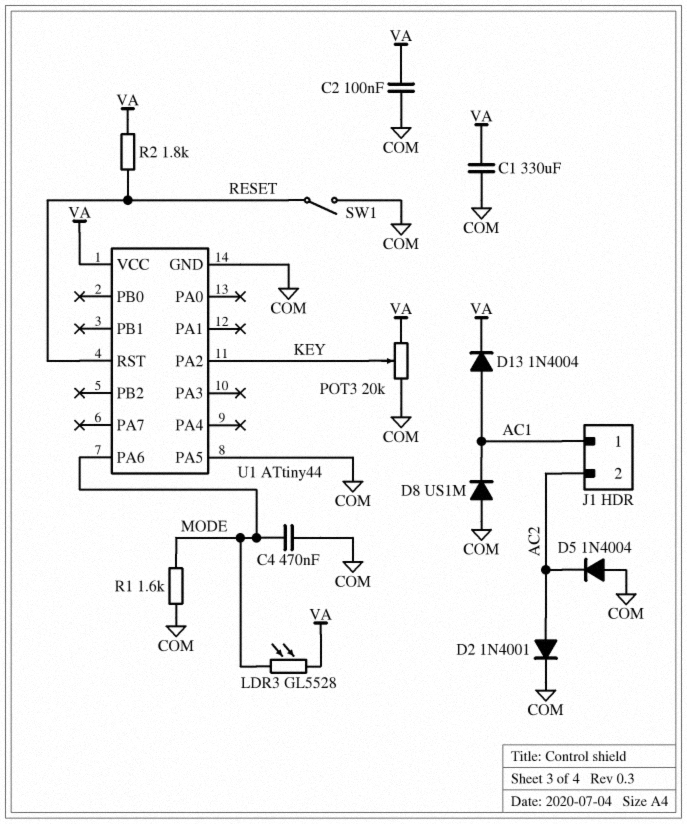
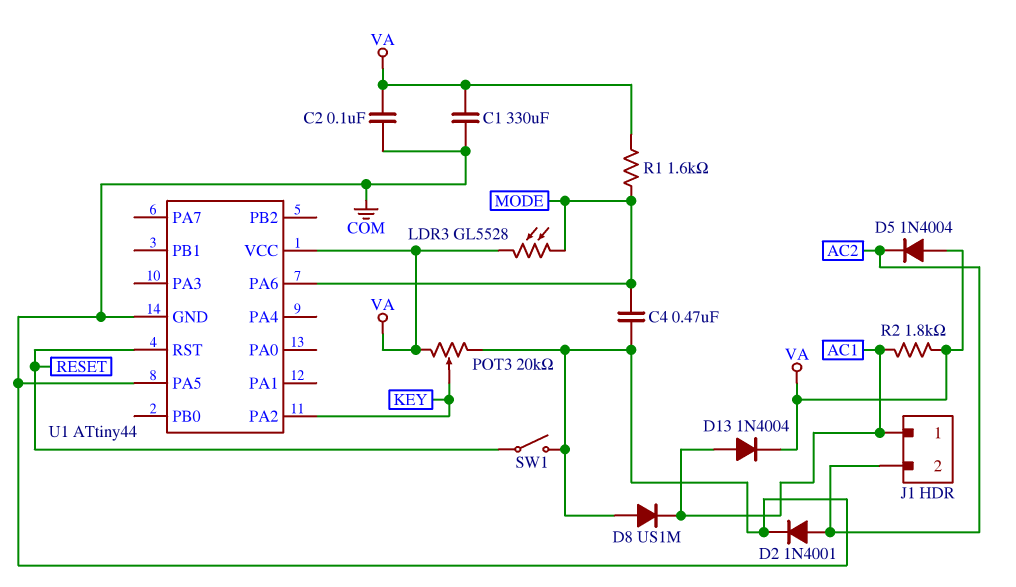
D5: diode 1N4004 (A COM, K AC2) -> diode 1N4004 (A VA, K AC2)
R1: 1.6k (COM, MODE) -> 1.6k (MODE, VA)
R2: 1.8k (RESET, VA) -> 1.8k (AC1, VA)

